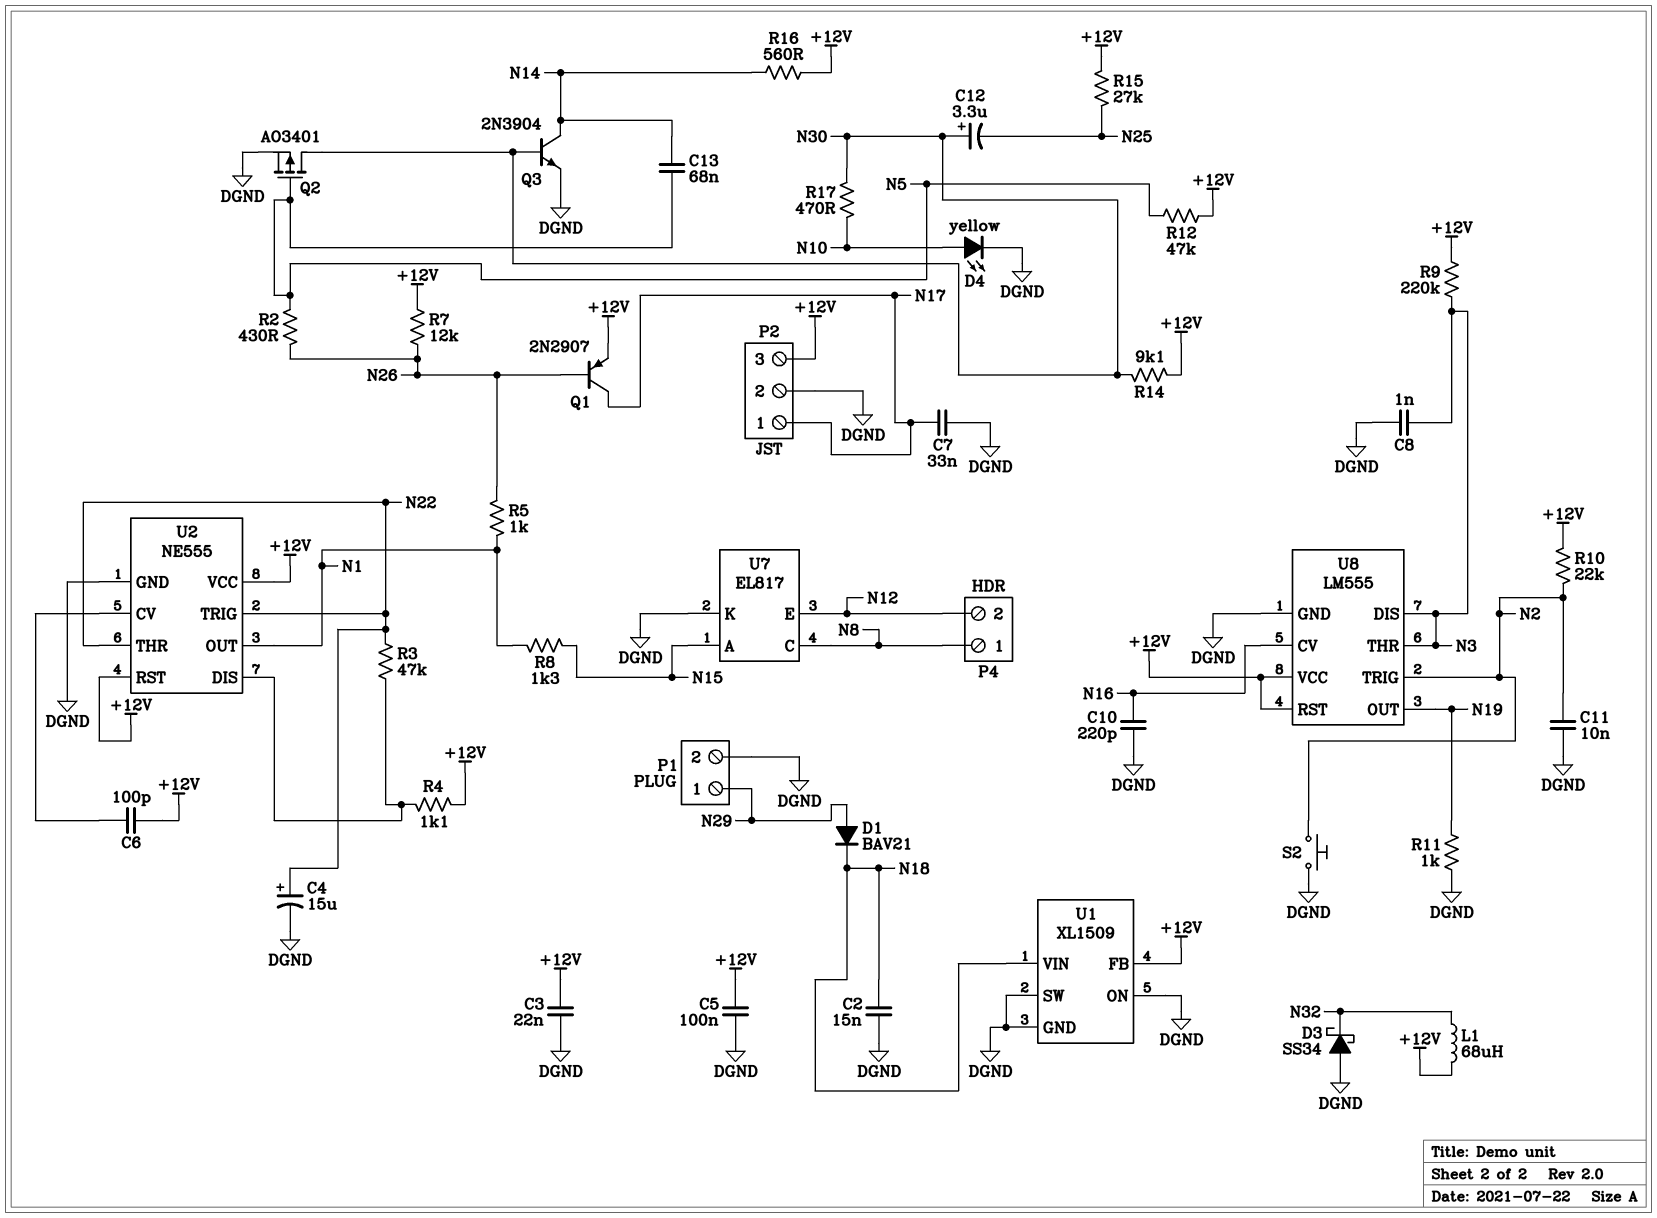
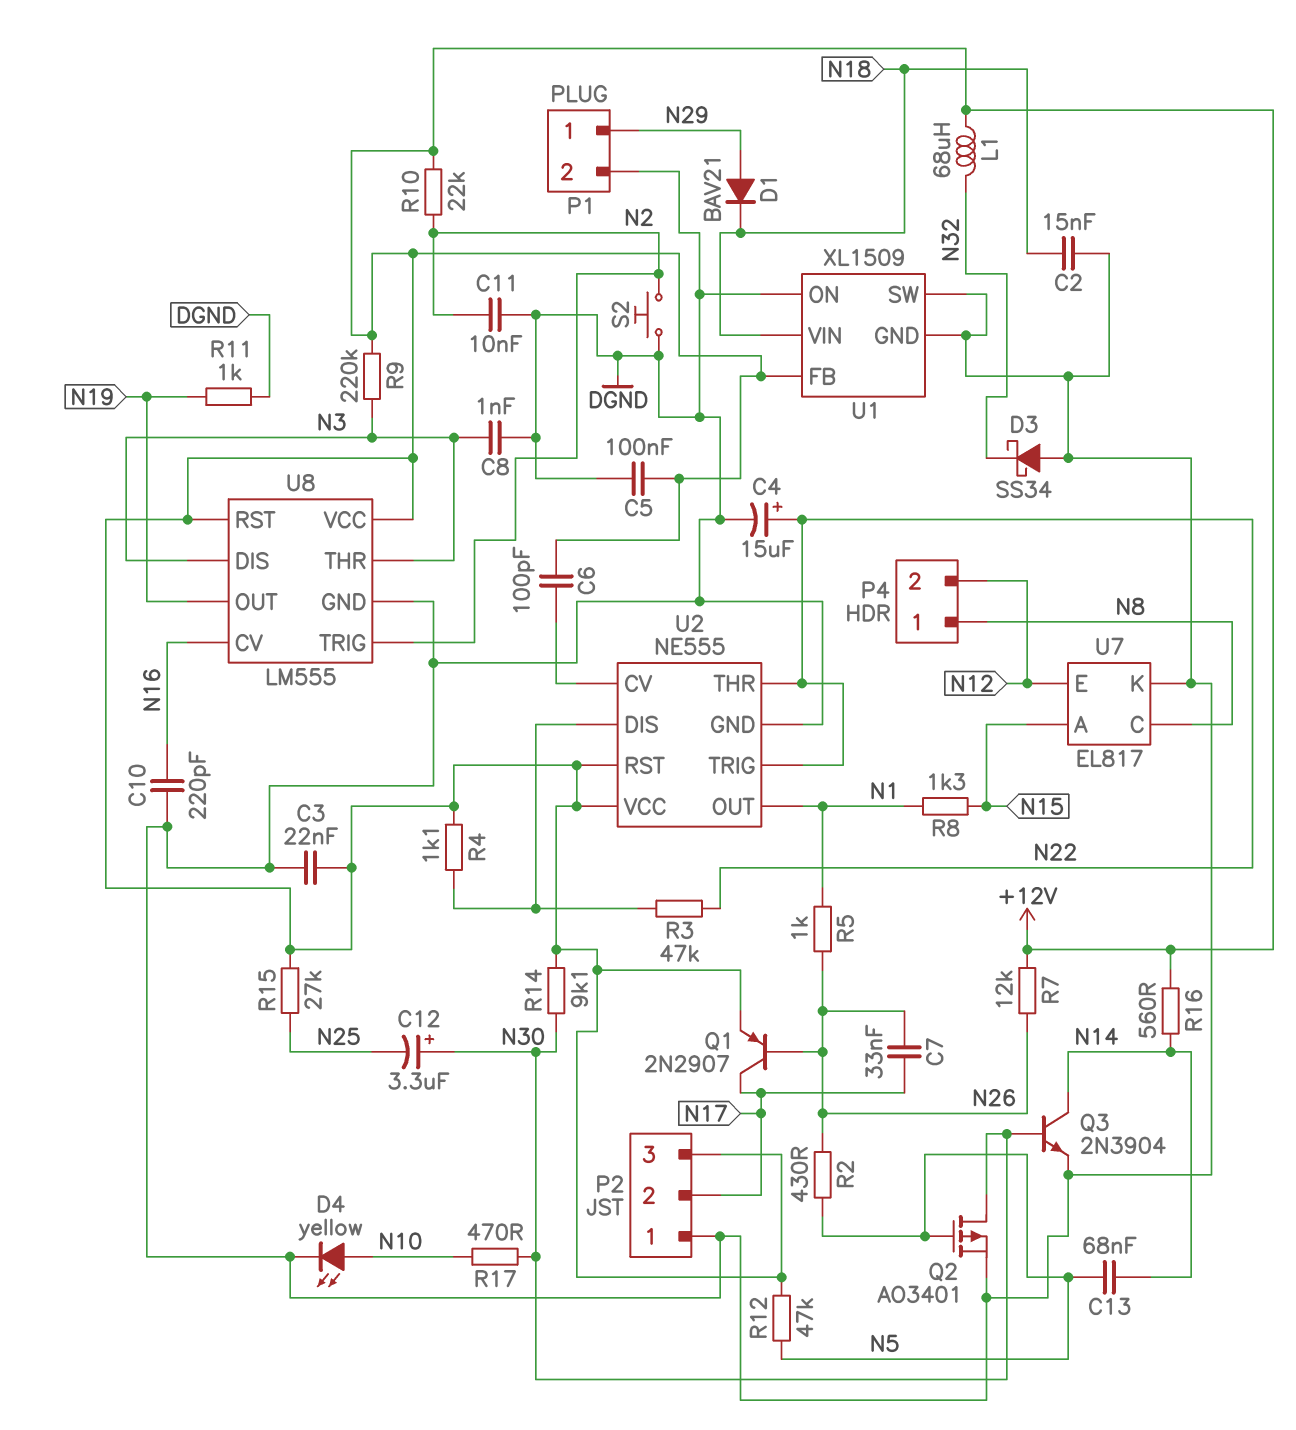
C7: 33nF (DGND, N17) -> 33nF (N17, N26)
P2 pin 1: N17 -> DGND
P2 pin 2: DGND -> N17

